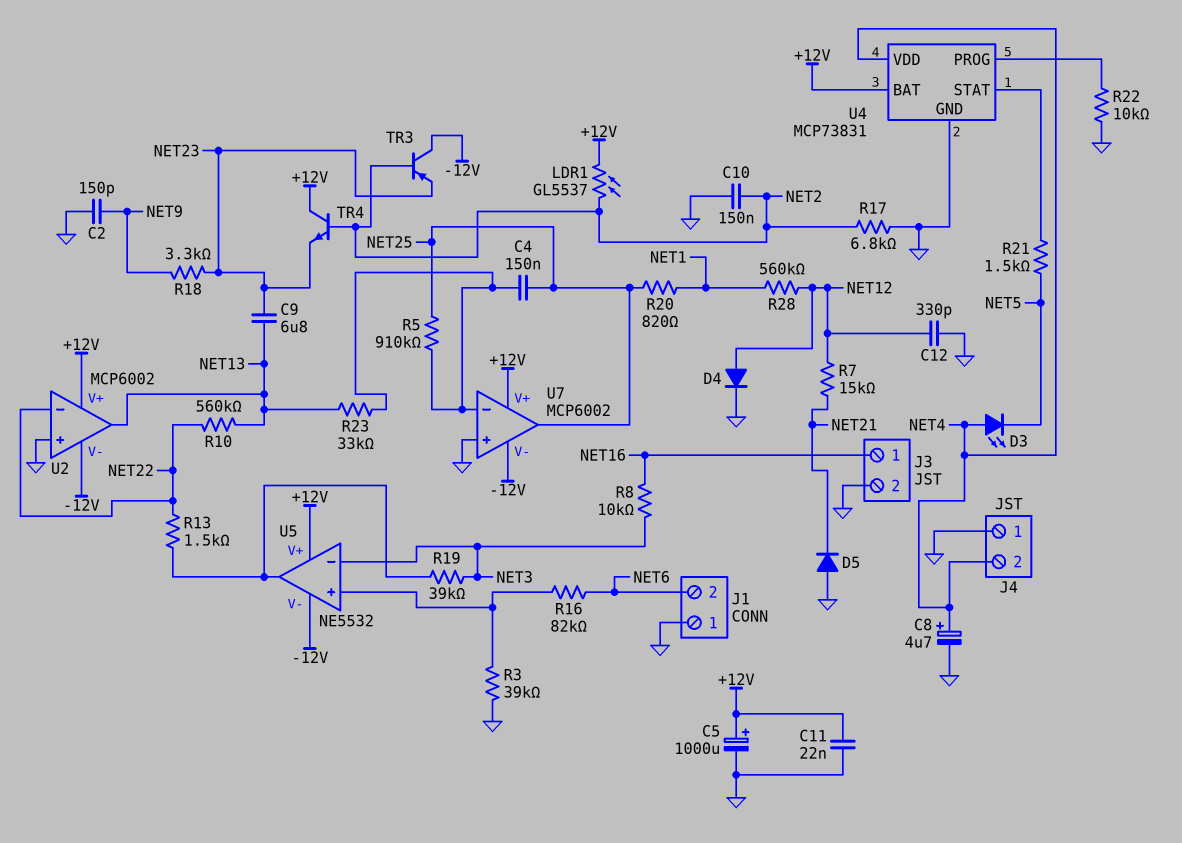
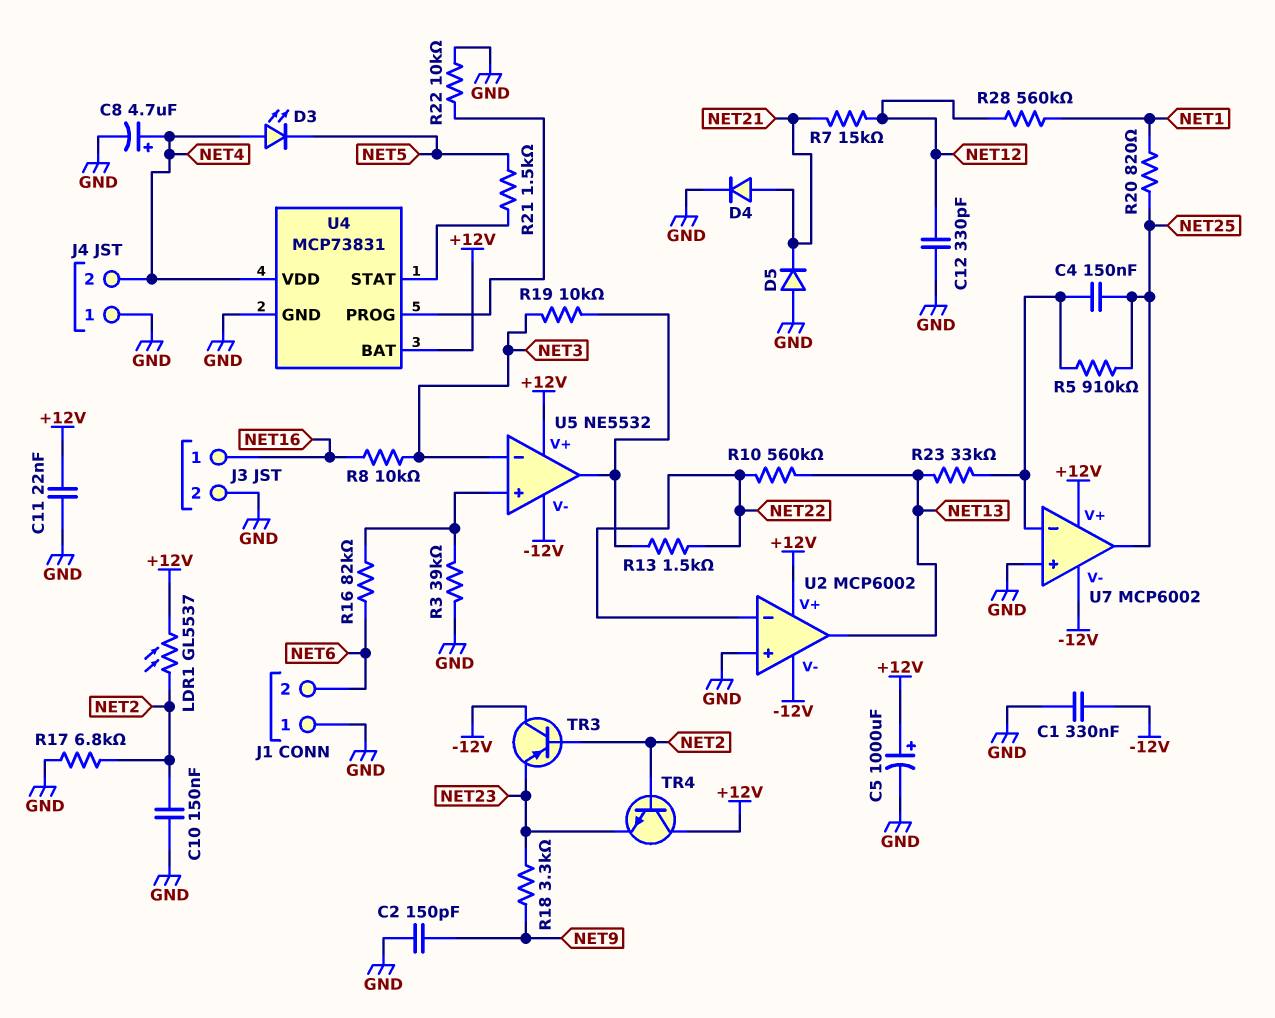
C1: none -> 330nF (-12V, GND)
C9: 6.8uF (NET13, NET23) -> none
D4: diode (A NET12, K GND) -> diode (A NET21, K GND)
R19: 39k (NET3, U5/out) -> 10k (NET3, U5/out)

